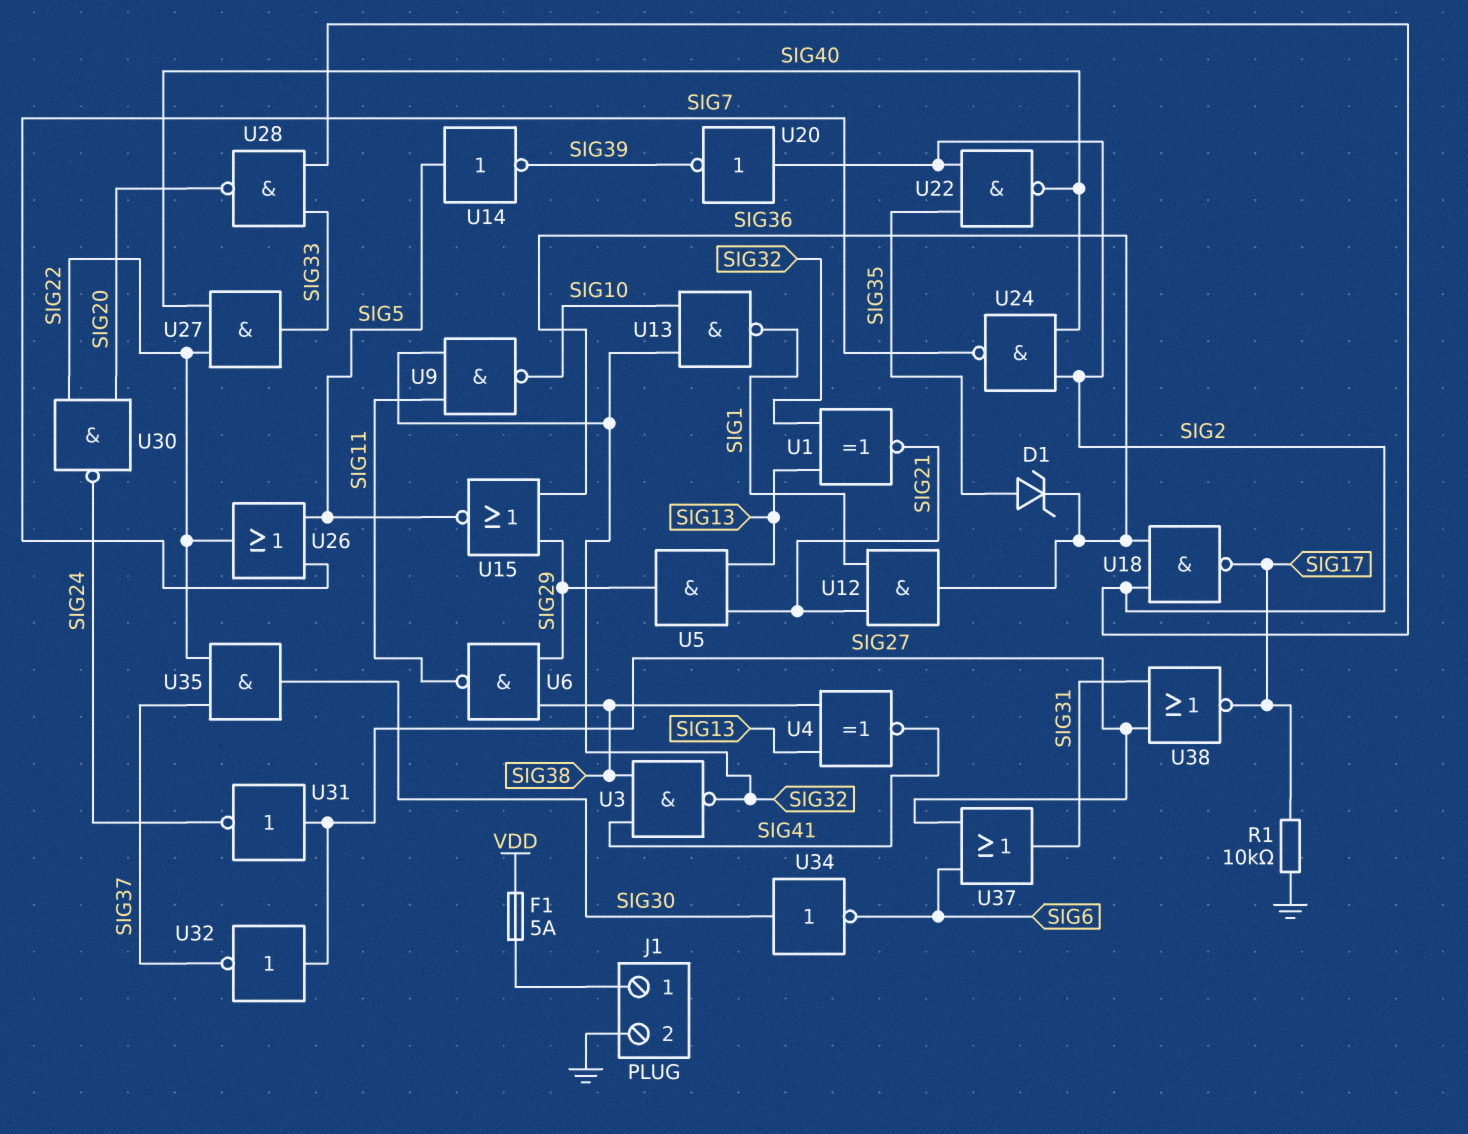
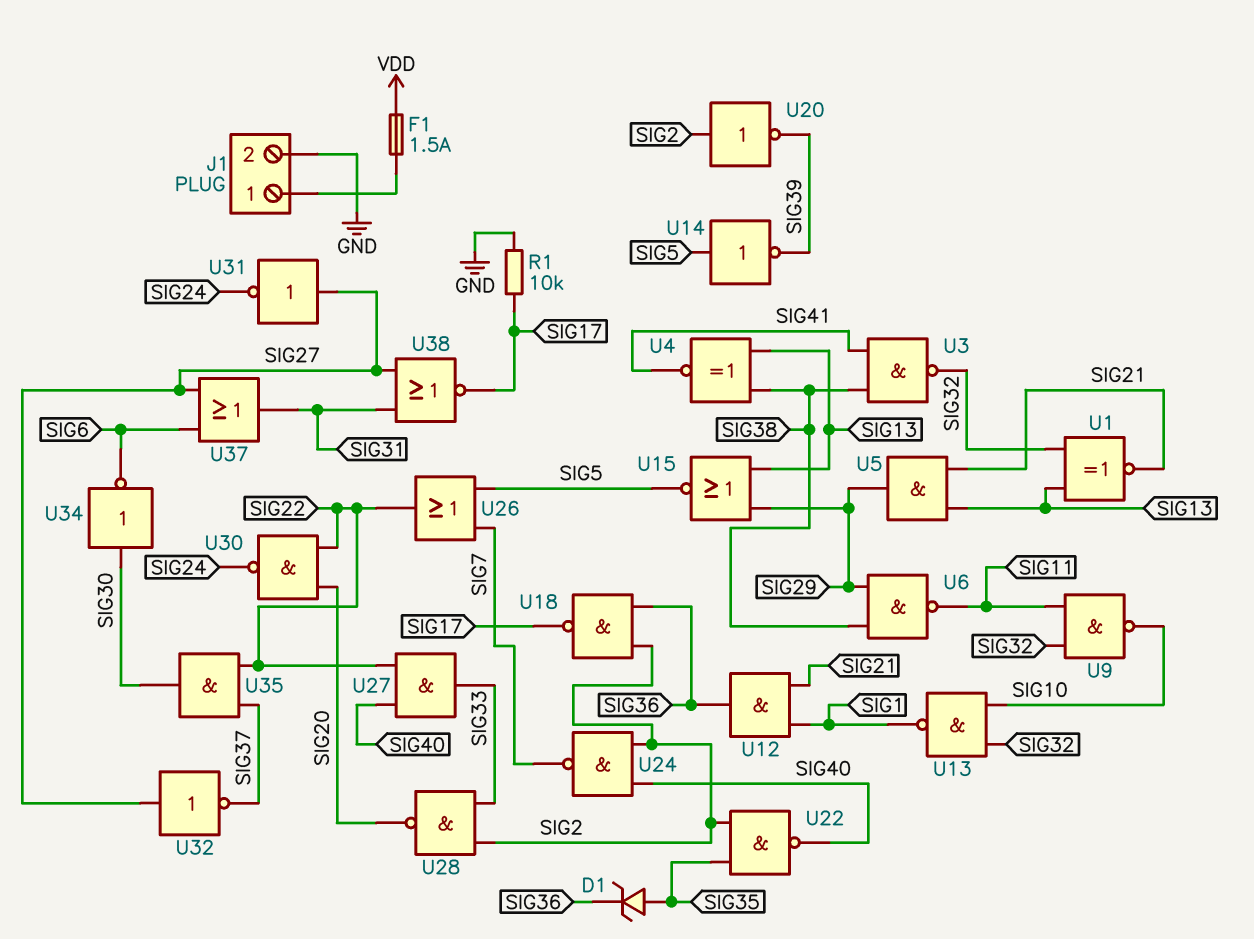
F1: 5A (J1/1, VDD) -> 1.5A (J1/1, VDD)
U15: NOR (in SIG29, in SIG36, out SIG5) -> NOR (in SIG13, in SIG29, out SIG5)

